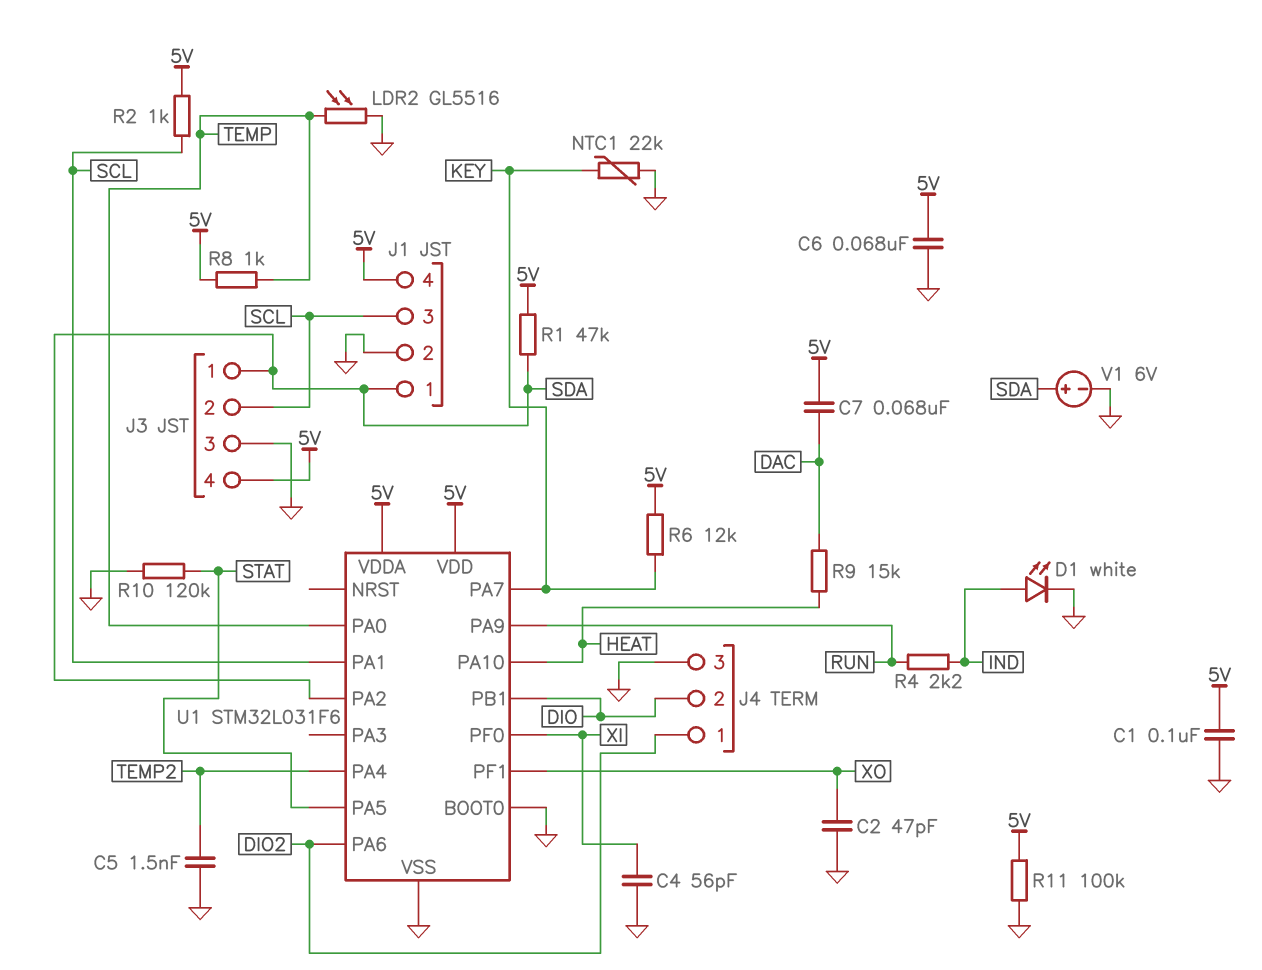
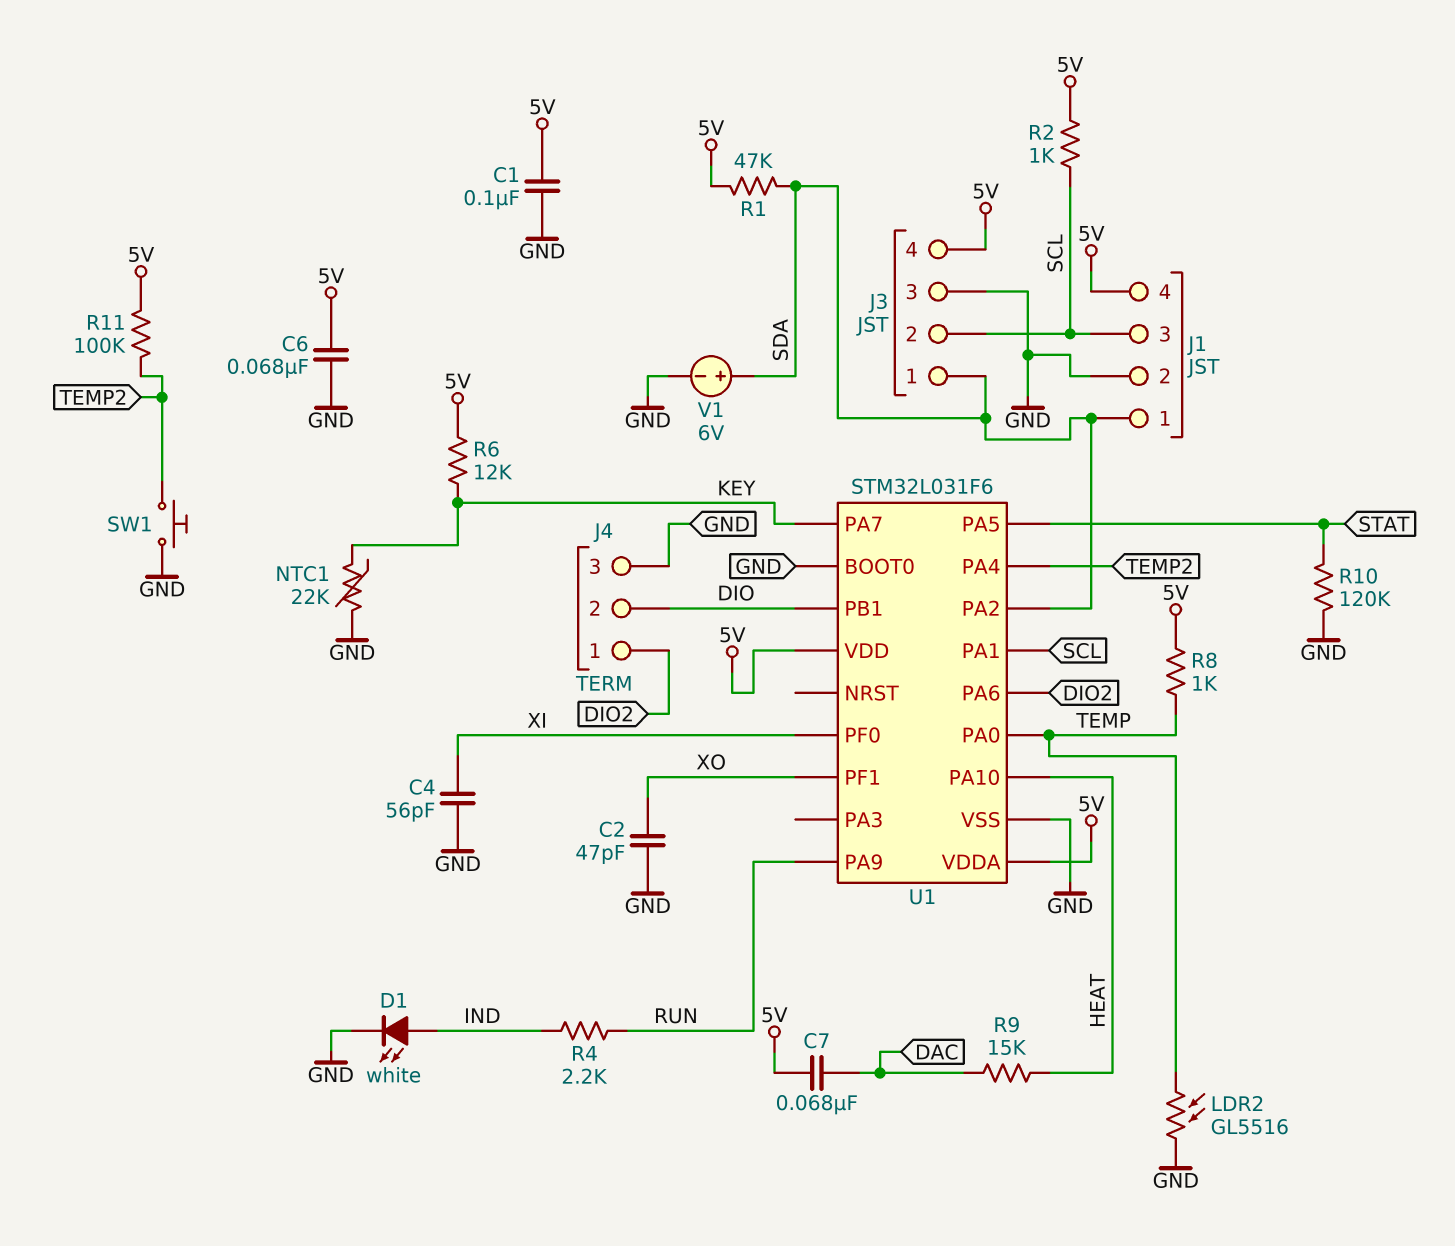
C5: 1.5nF (GND, TEMP2) -> none
R11: 100k (5V, GND) -> 100k (5V, TEMP2)
SW1: none -> button (GND, TEMP2)

